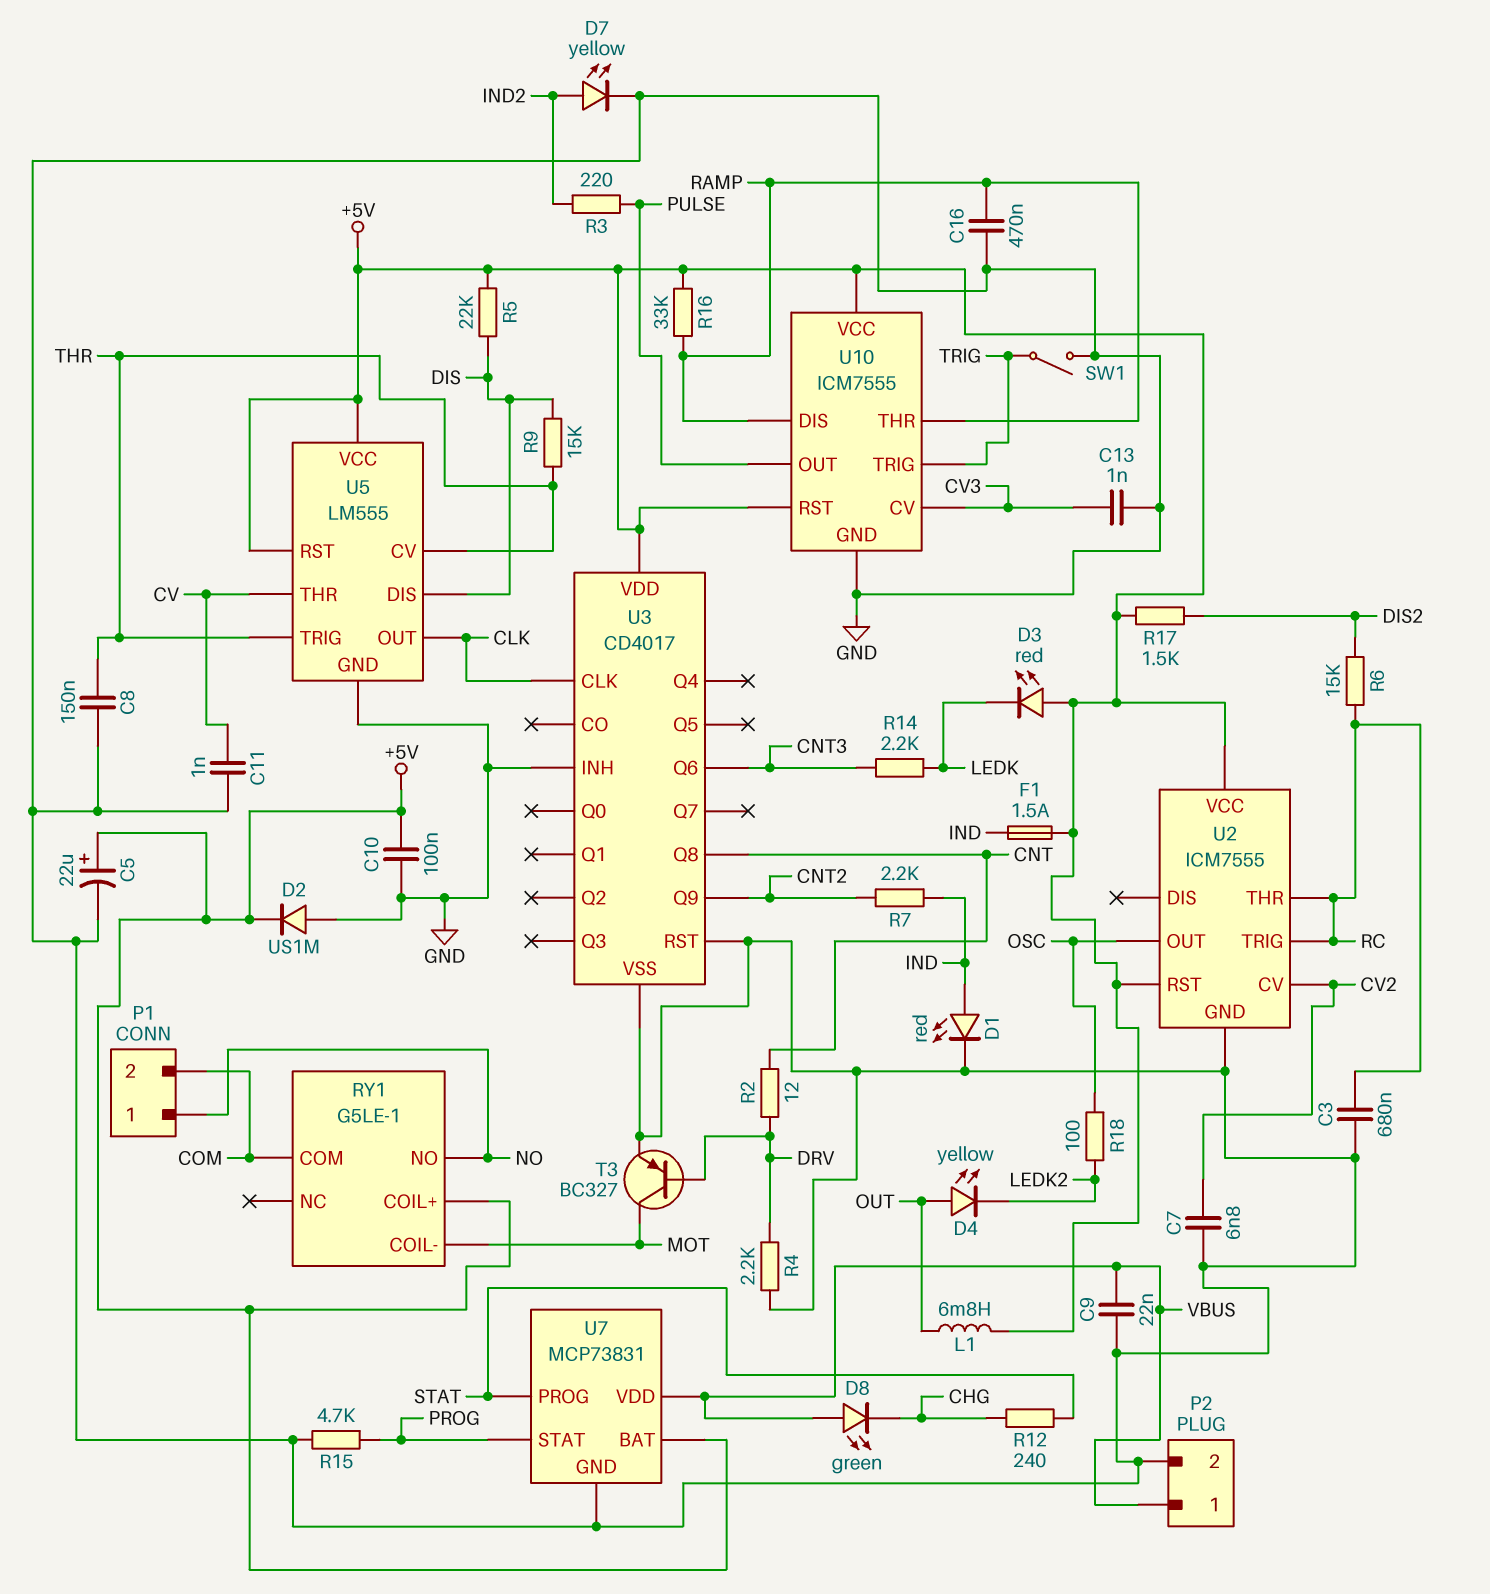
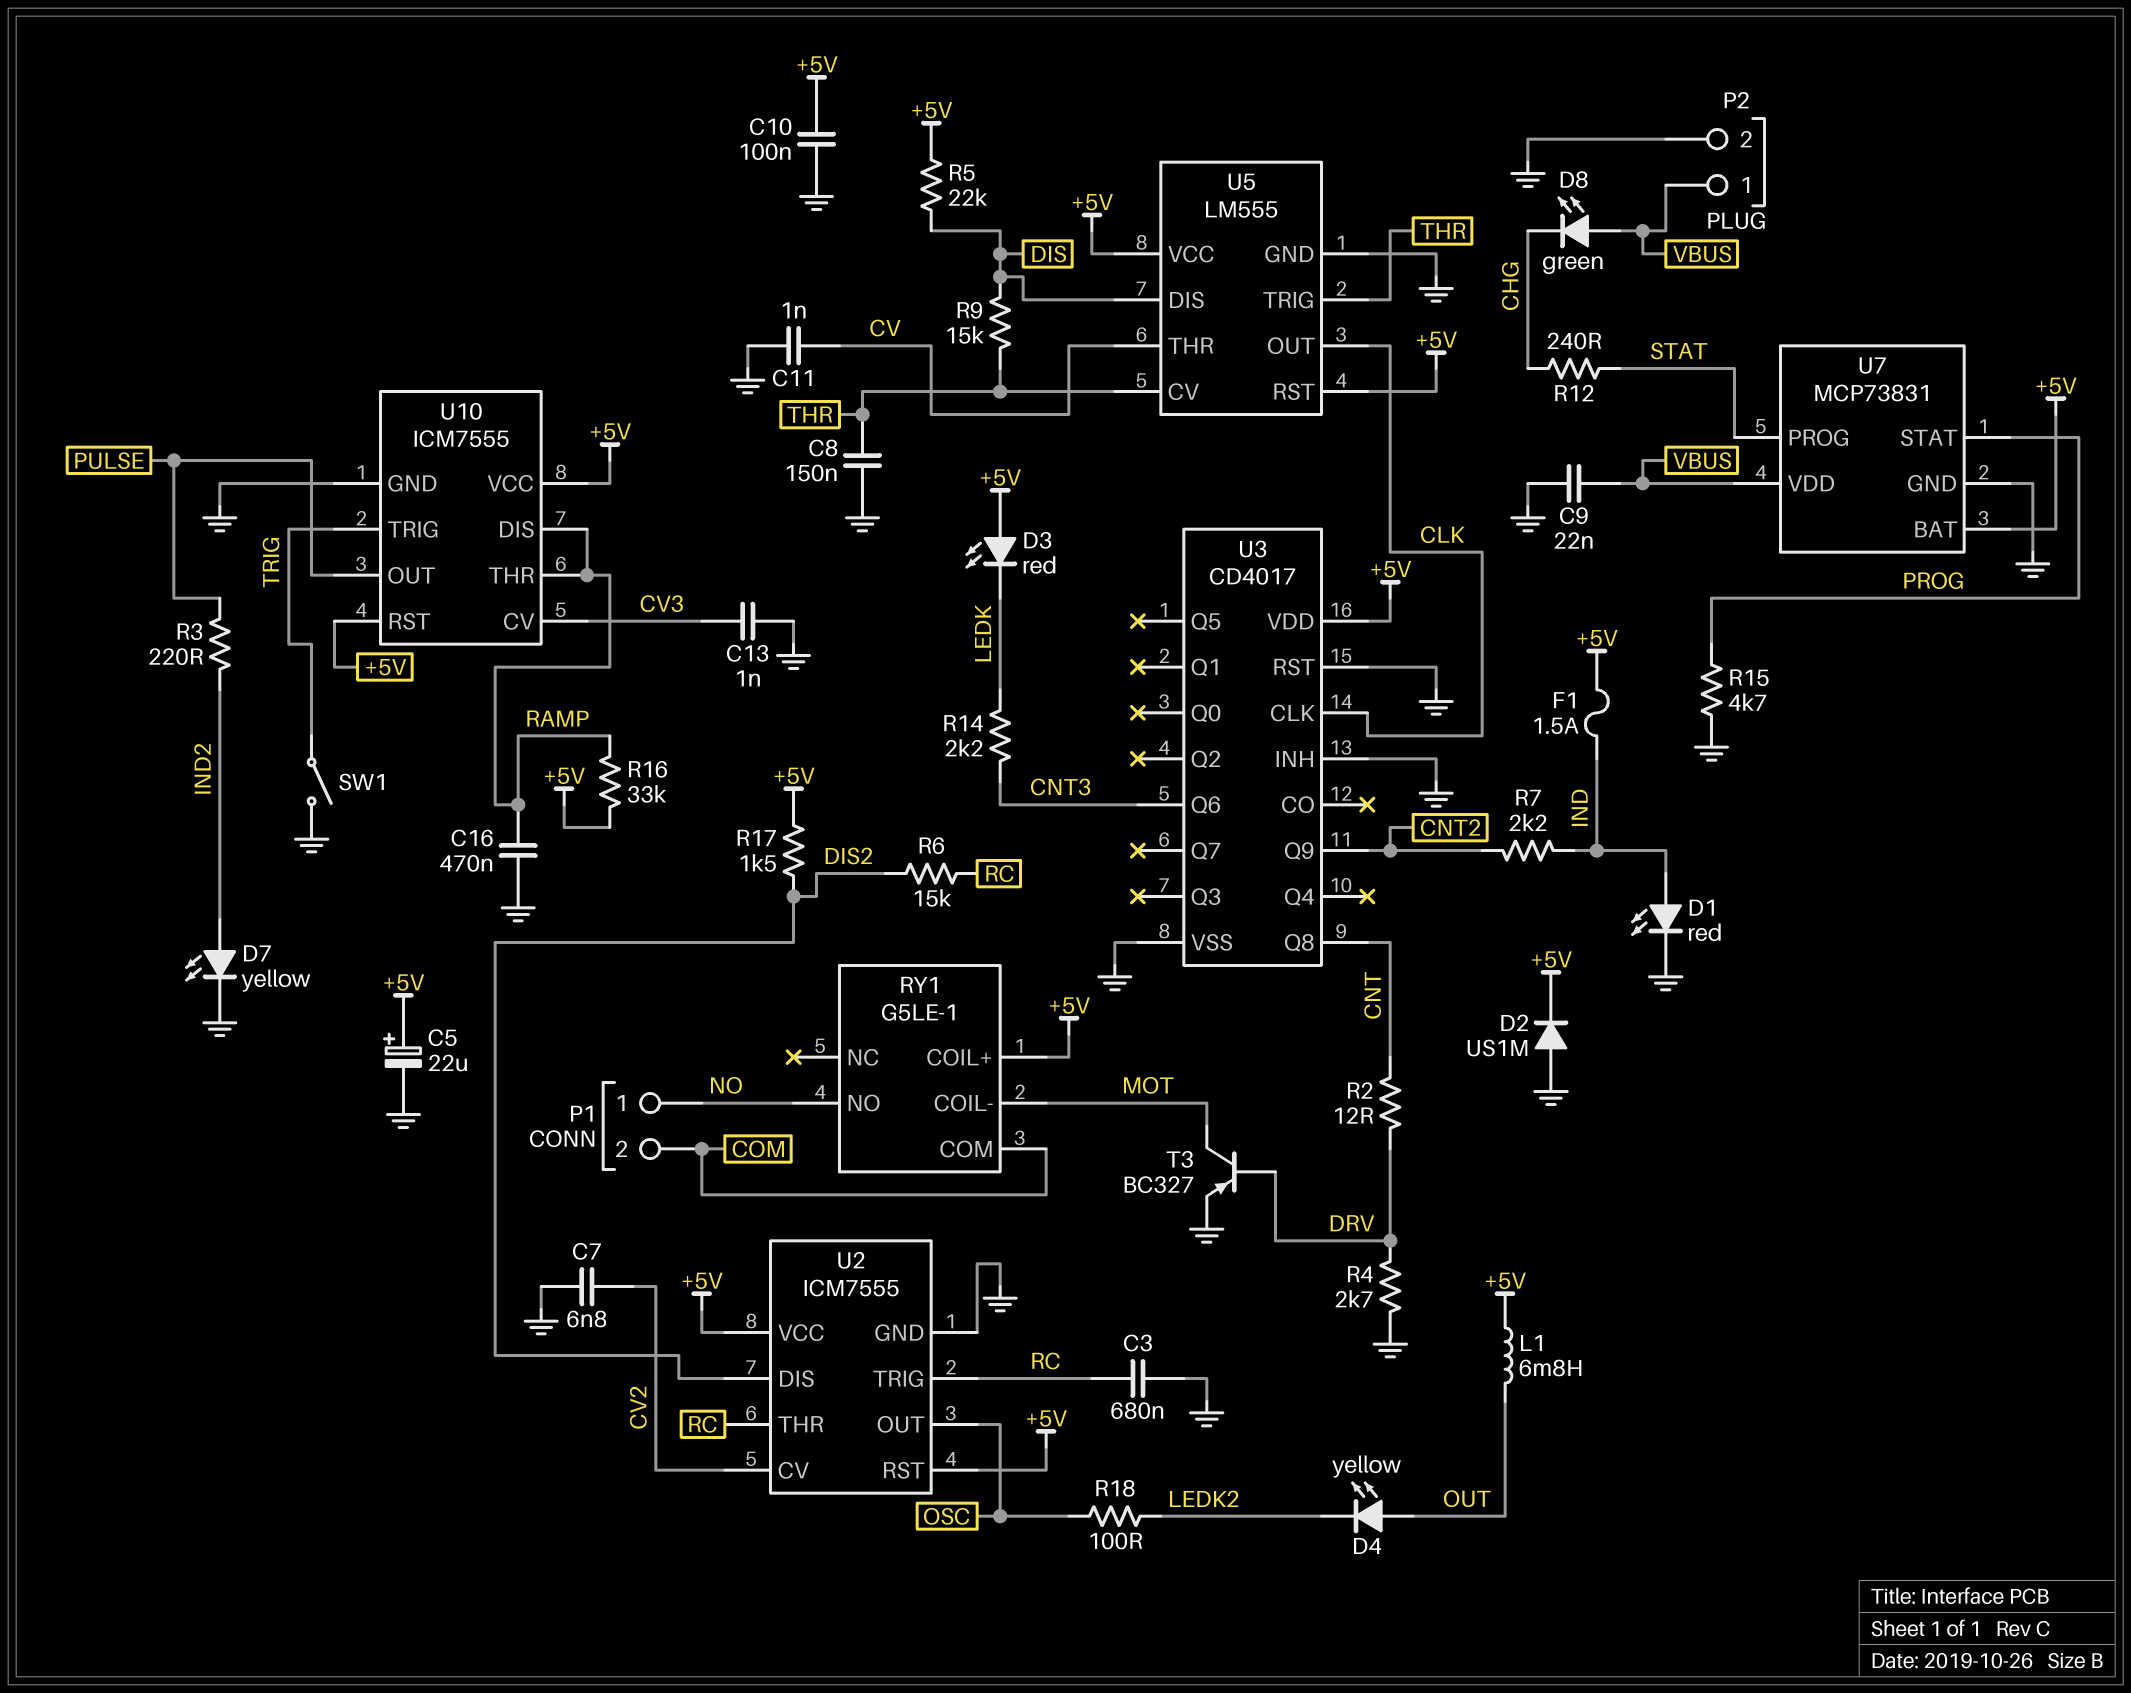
R4: 2.2k (DRV, GND) -> 2.7k (DRV, GND)
U2 pin DIS: none -> DIS2

